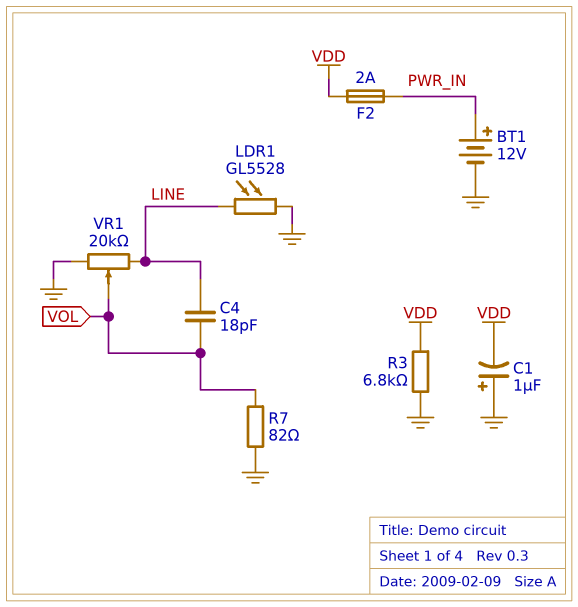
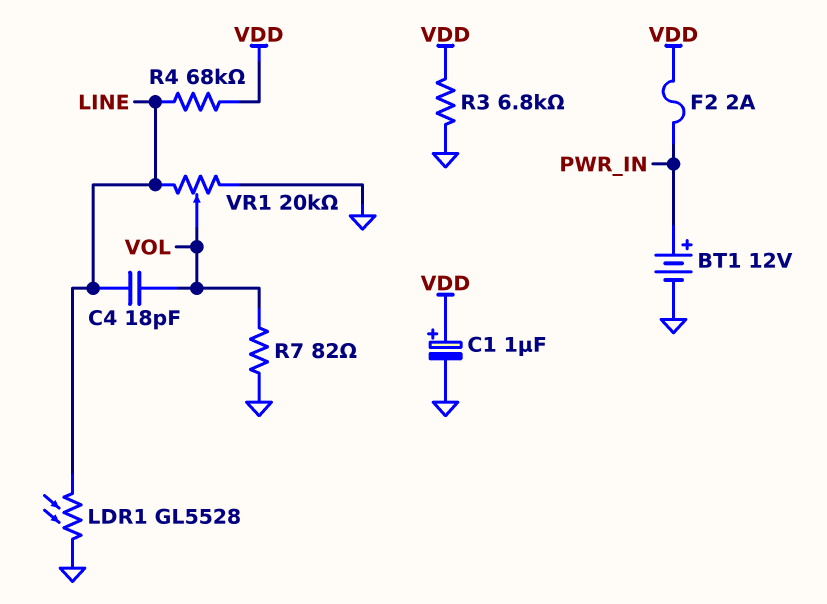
C1: 1uF (plus GND, minus VDD) -> 1uF (plus VDD, minus GND)
R4: none -> 68k (LINE, VDD)

